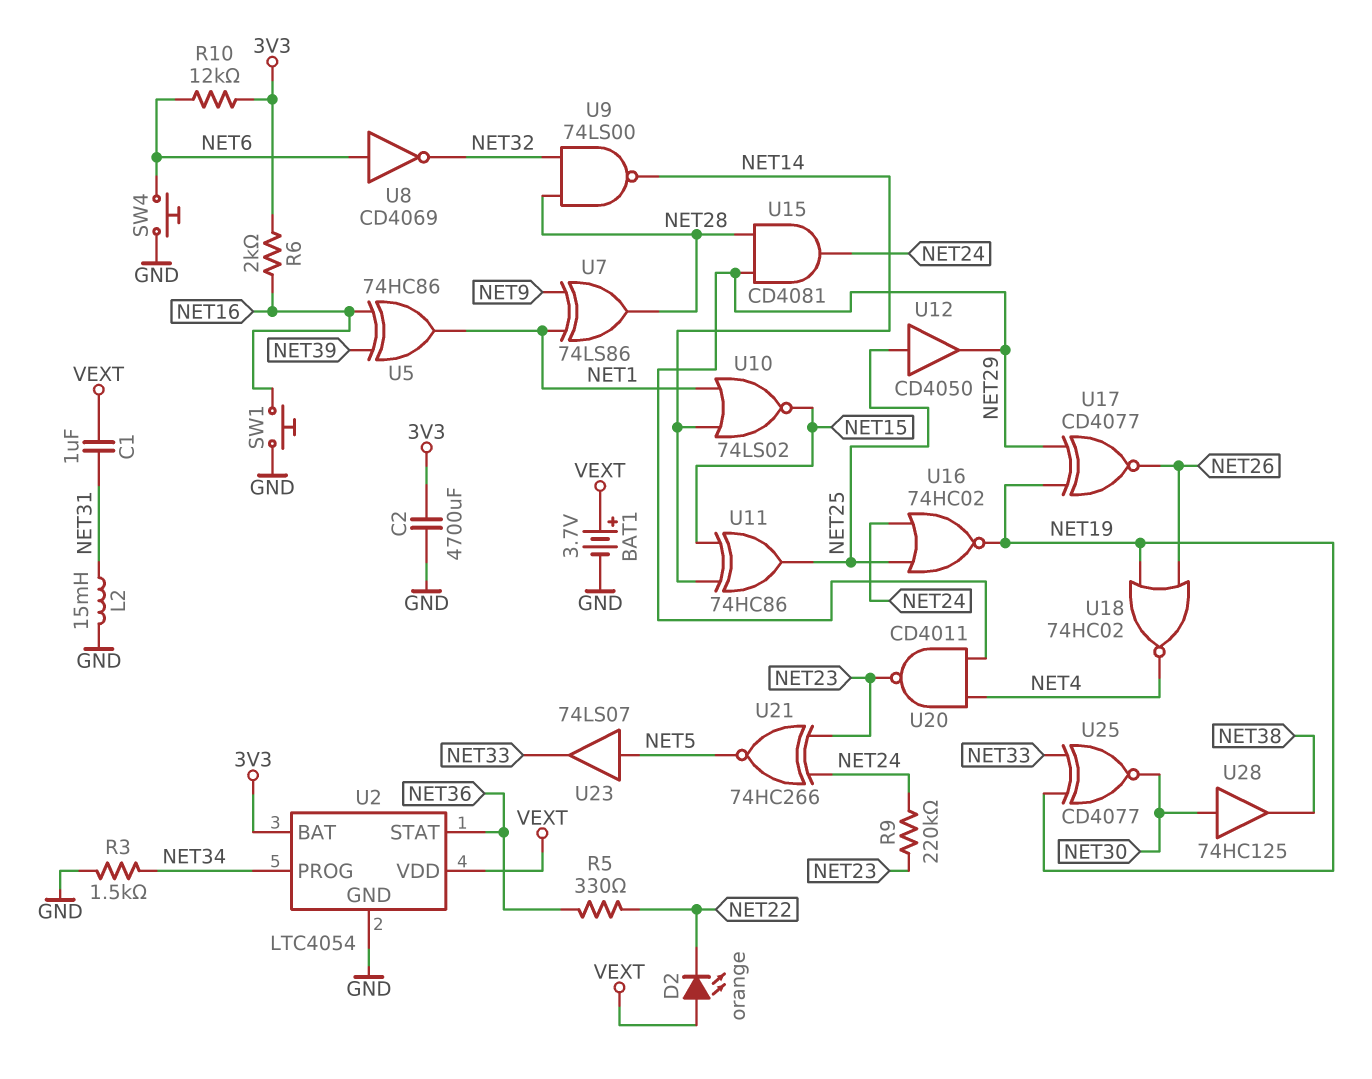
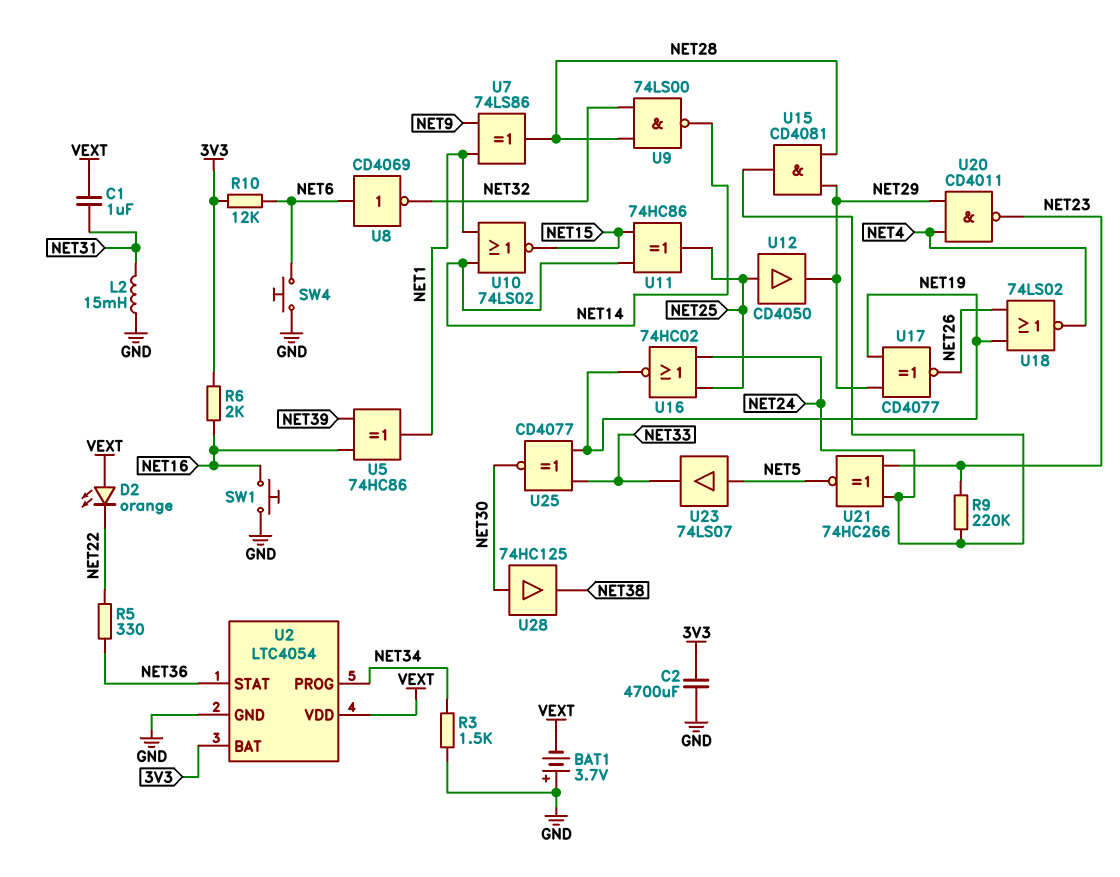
BAT1: 3.7V (plus VEXT, minus GND) -> 3.7V (plus GND, minus VEXT)
U18: NOR 74HC02 (in NET19, in NET26, out NET4) -> NOR 74LS02 (in NET19, in NET26, out NET4)

